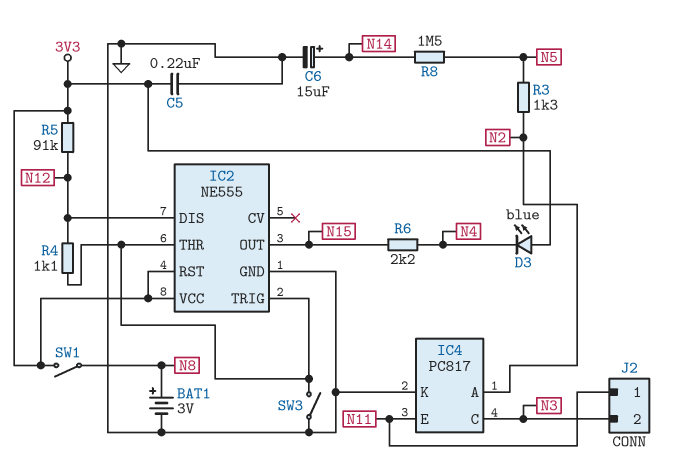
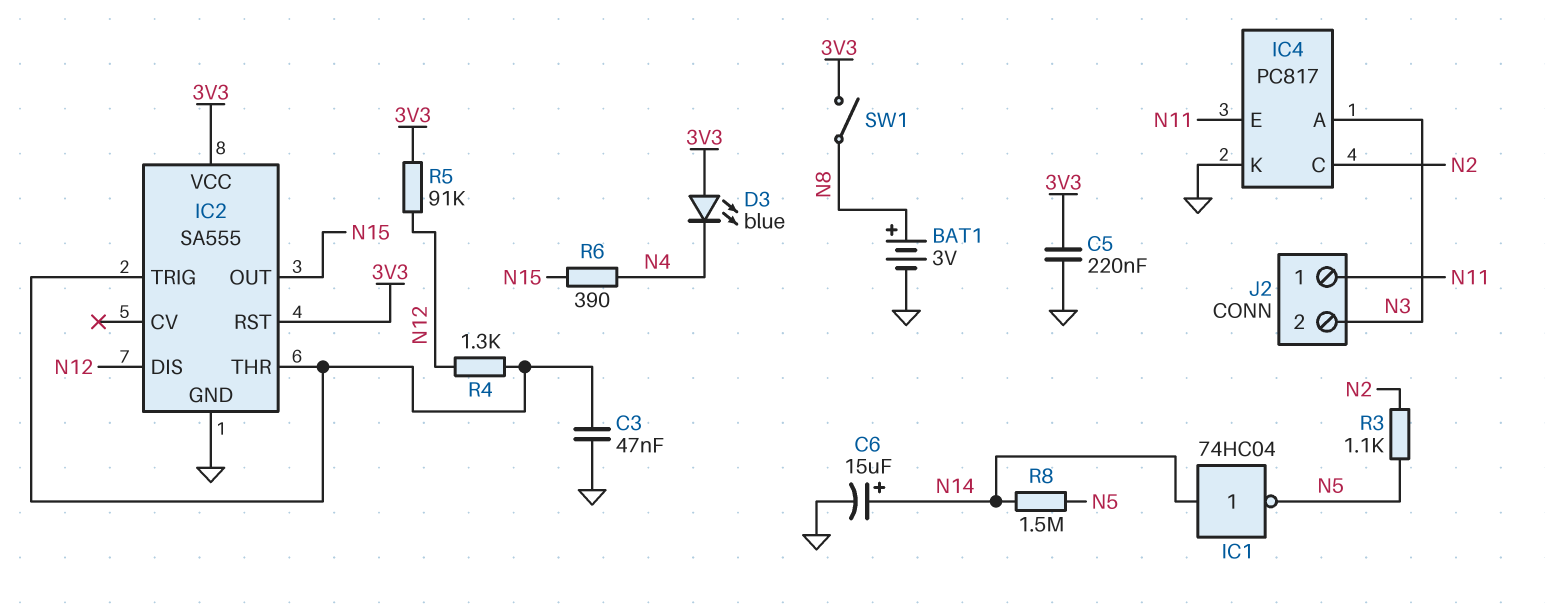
C3: none -> 47nF (GND, IC2/THR)
IC1: none -> NOT 74HC04 (in N14, out N5)
IC2: NE555 -> SA555
IC4 pin A: N2 -> N3
IC4 pin C: N3 -> N2
R3: 1.3k (N2, N5) -> 1.1k (N2, N5)
R4: 1.1k (IC2/THR, N12) -> 1.3k (IC2/THR, N12)
R6: 2.2k (N4, N15) -> 390 (N4, N15)
SW3: switch (GND, IC2/THR) -> none

